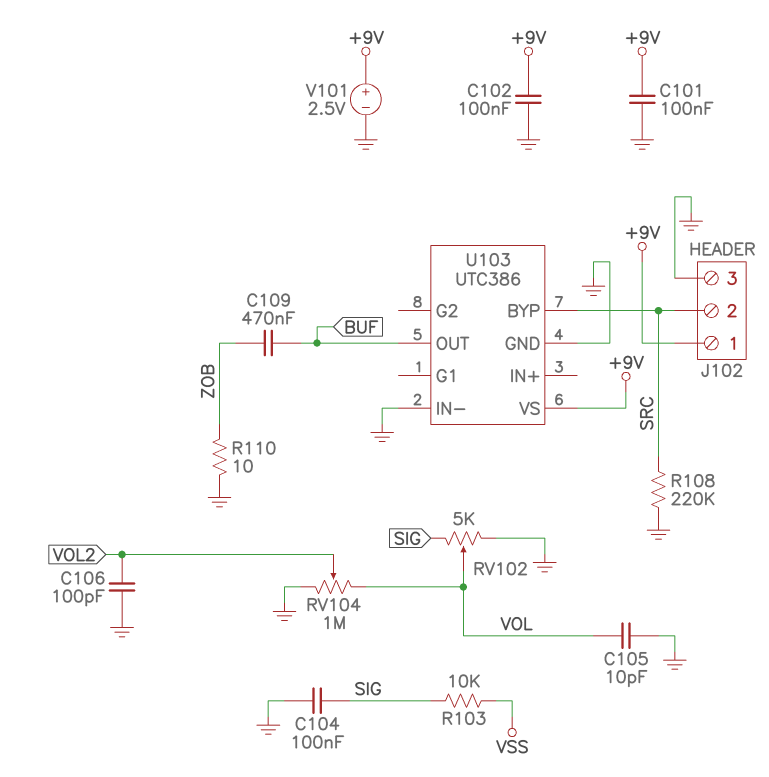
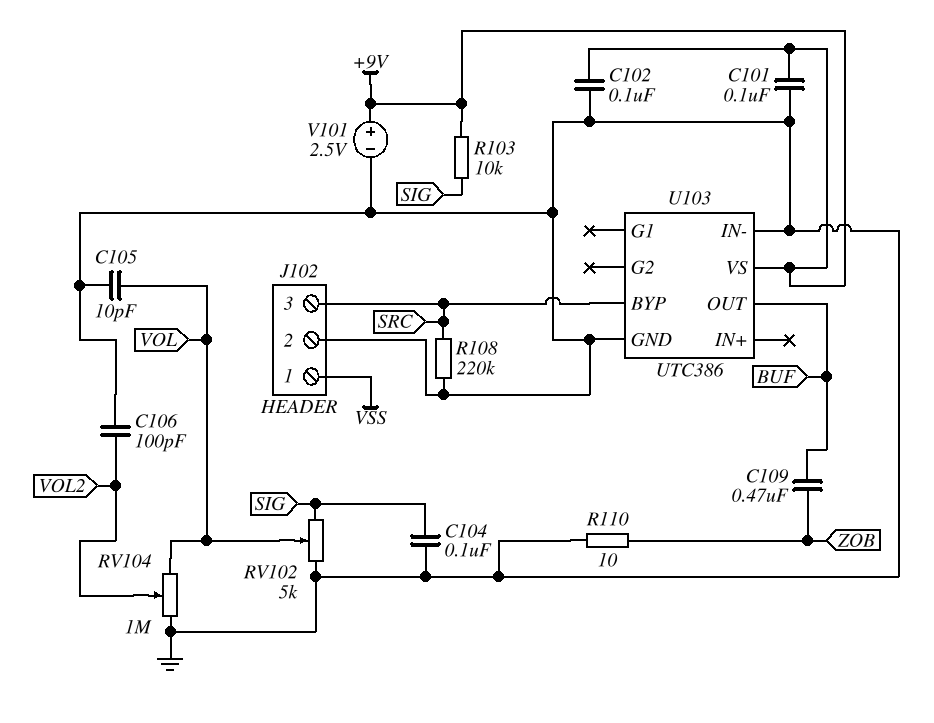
J102 pin 1: +9V -> VSS
J102 pin 2: SRC -> GND
J102 pin 3: GND -> SRC
R103: 10k (SIG, VSS) -> 10k (+9V, SIG)

